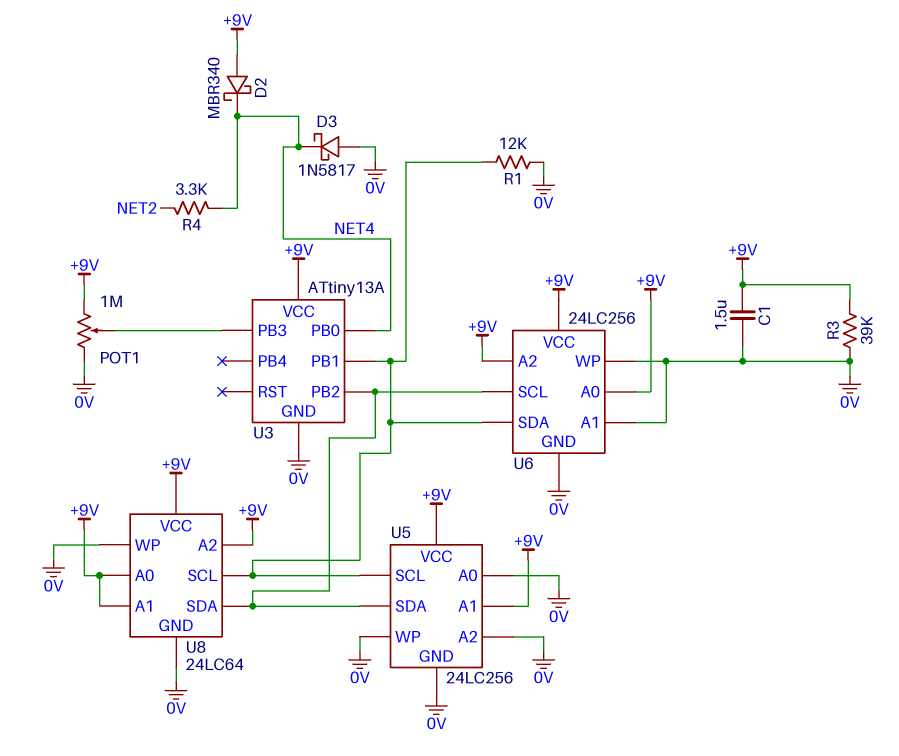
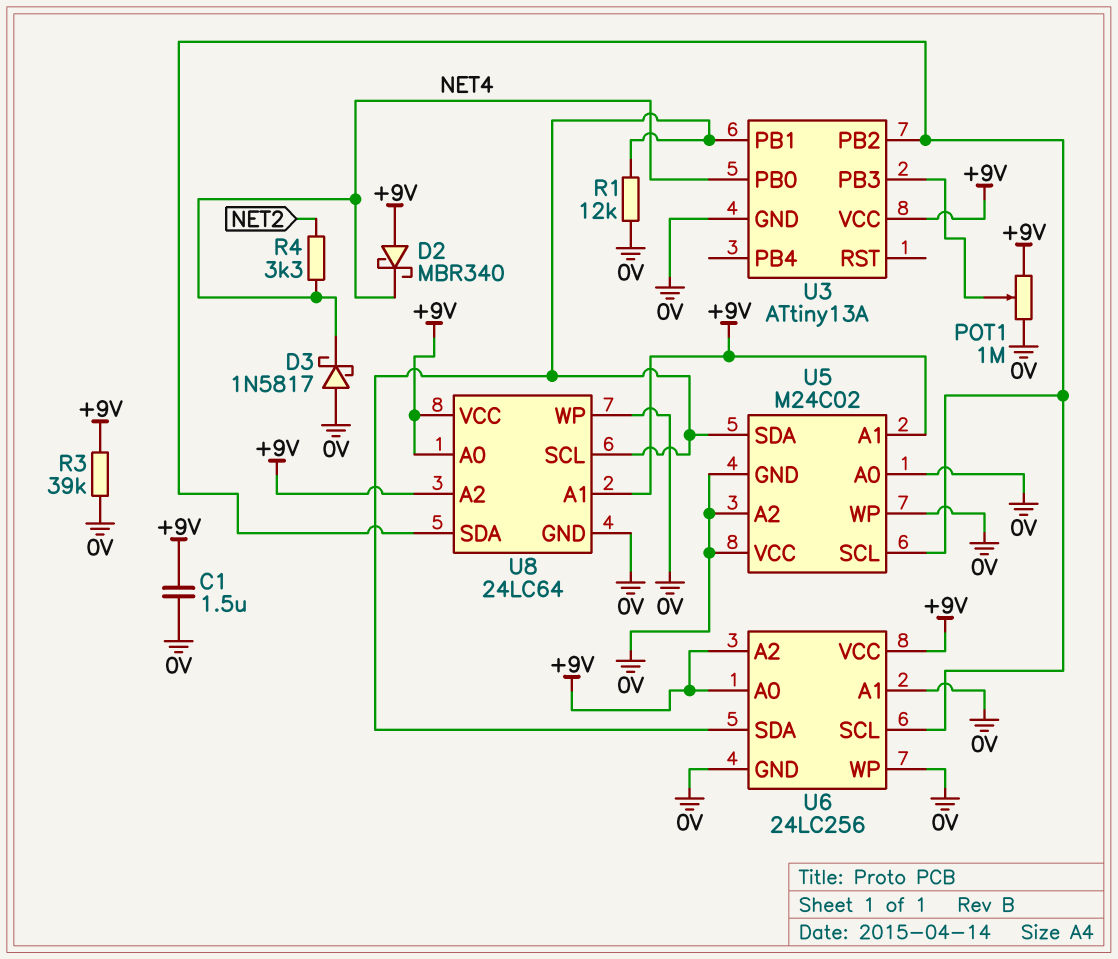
U5: 24LC256 -> M24C02
U5 pin SCL: U3/PB1 -> U3/PB2
U5 pin SDA: U3/PB2 -> U3/PB1
U5 pin VCC: +9V -> 0V

